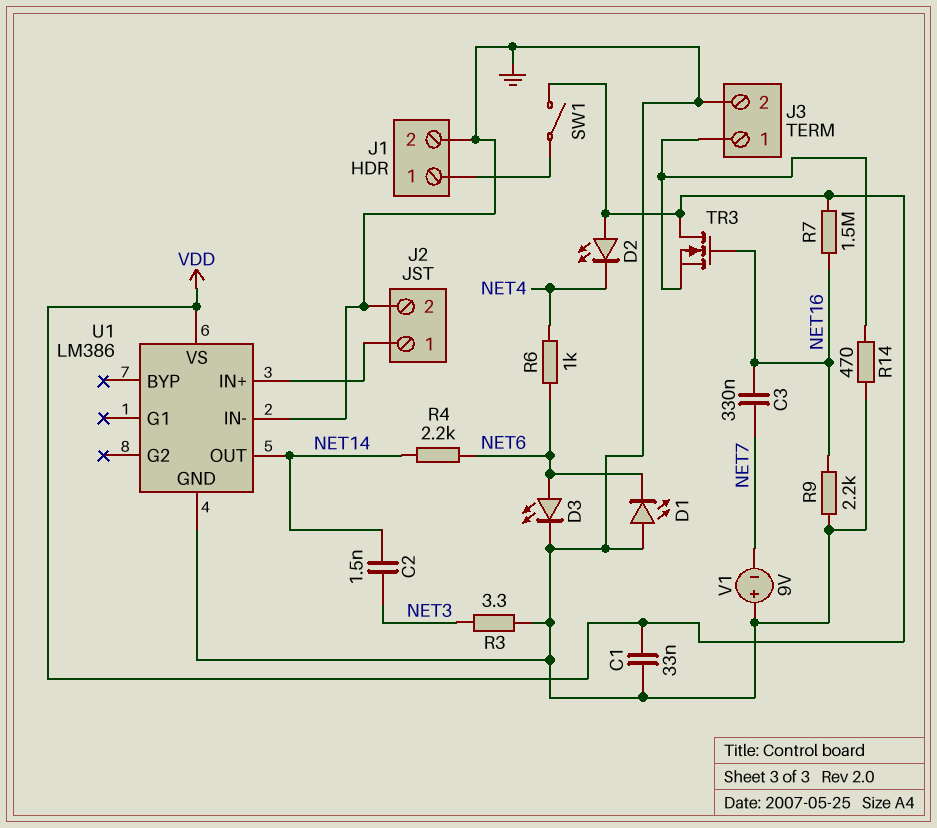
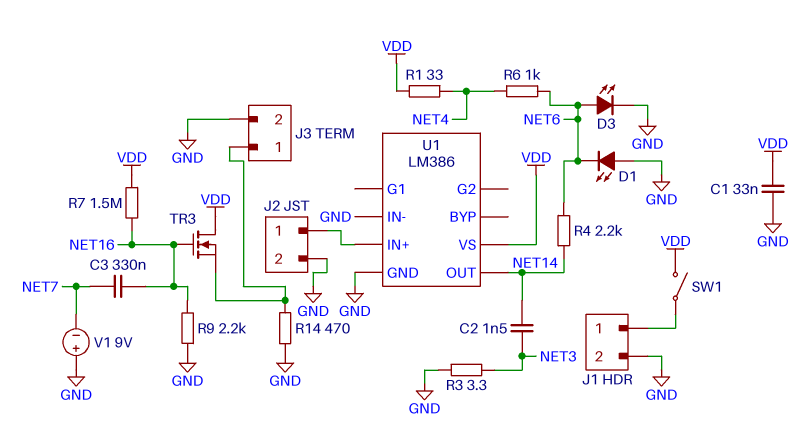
D2: LED (A VDD, K NET4) -> none
R1: none -> 33 (NET4, VDD)

